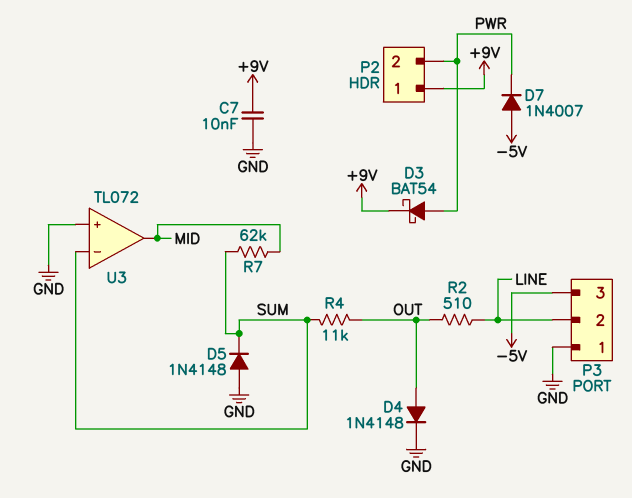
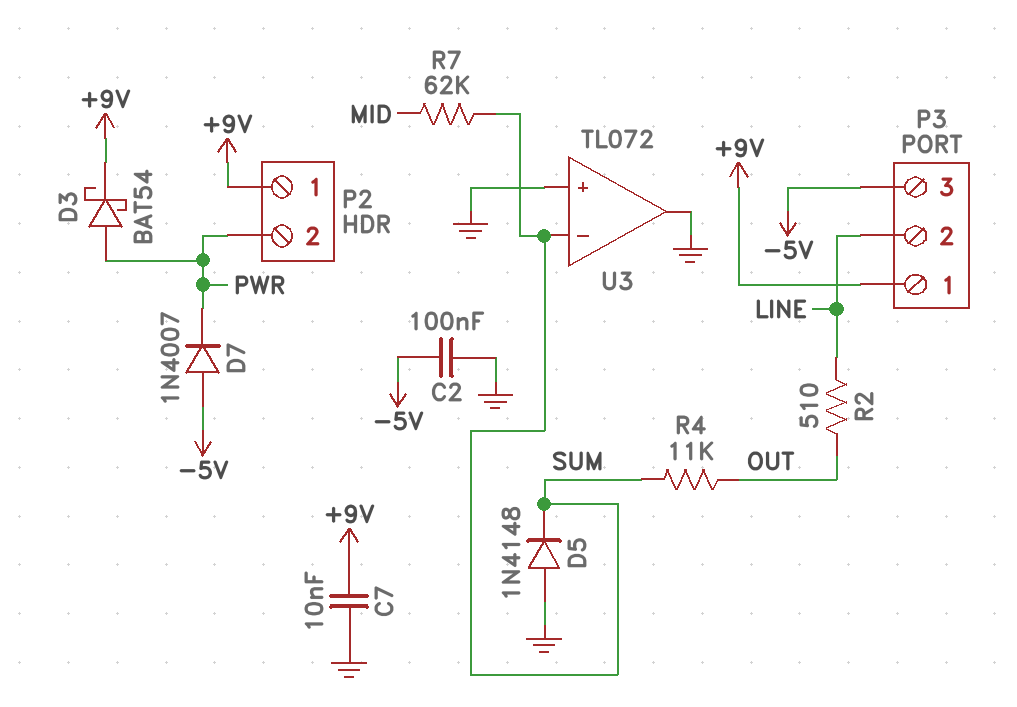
C2: none -> 100nF (-5V, GND)
D4: diode 1N4148 (A OUT, K GND) -> none
P3 pin 1: GND -> +9V
U3 pin out: MID -> GND

